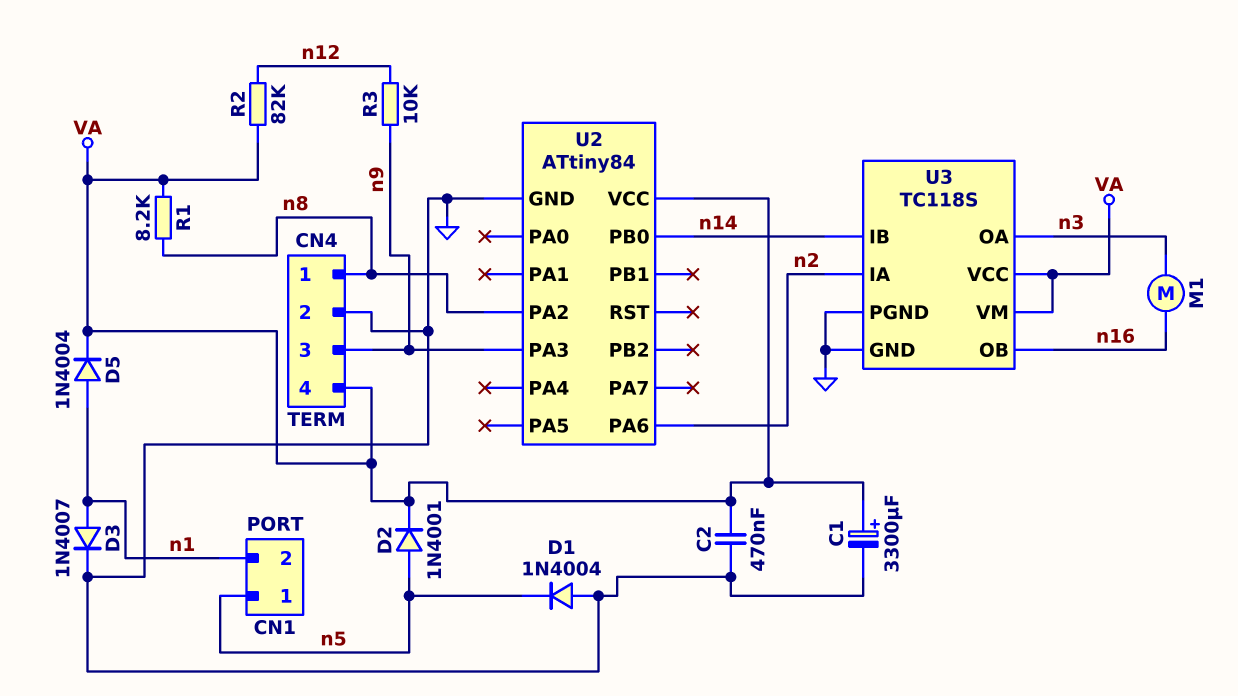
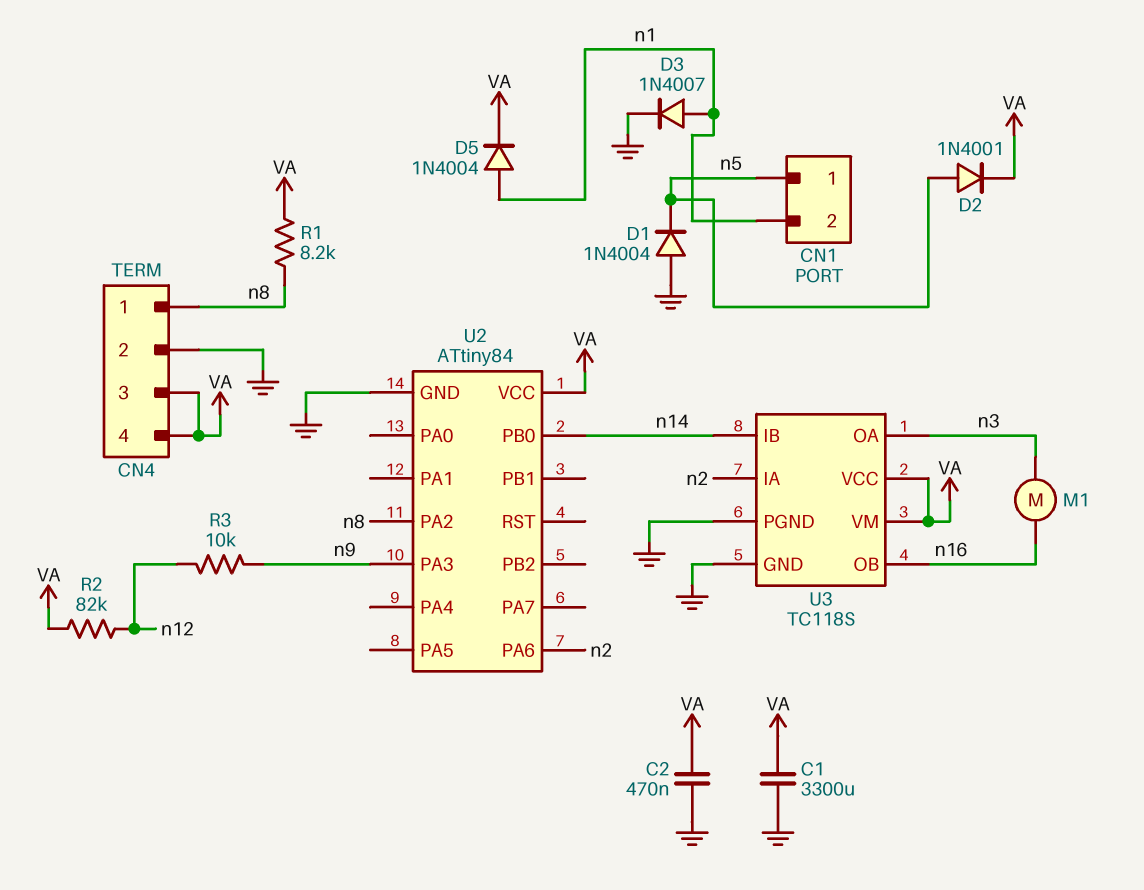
C1: 3300uF (plus VA, minus GND) -> 3300uF (GND, VA)
CN4 pin 3: n9 -> VA

